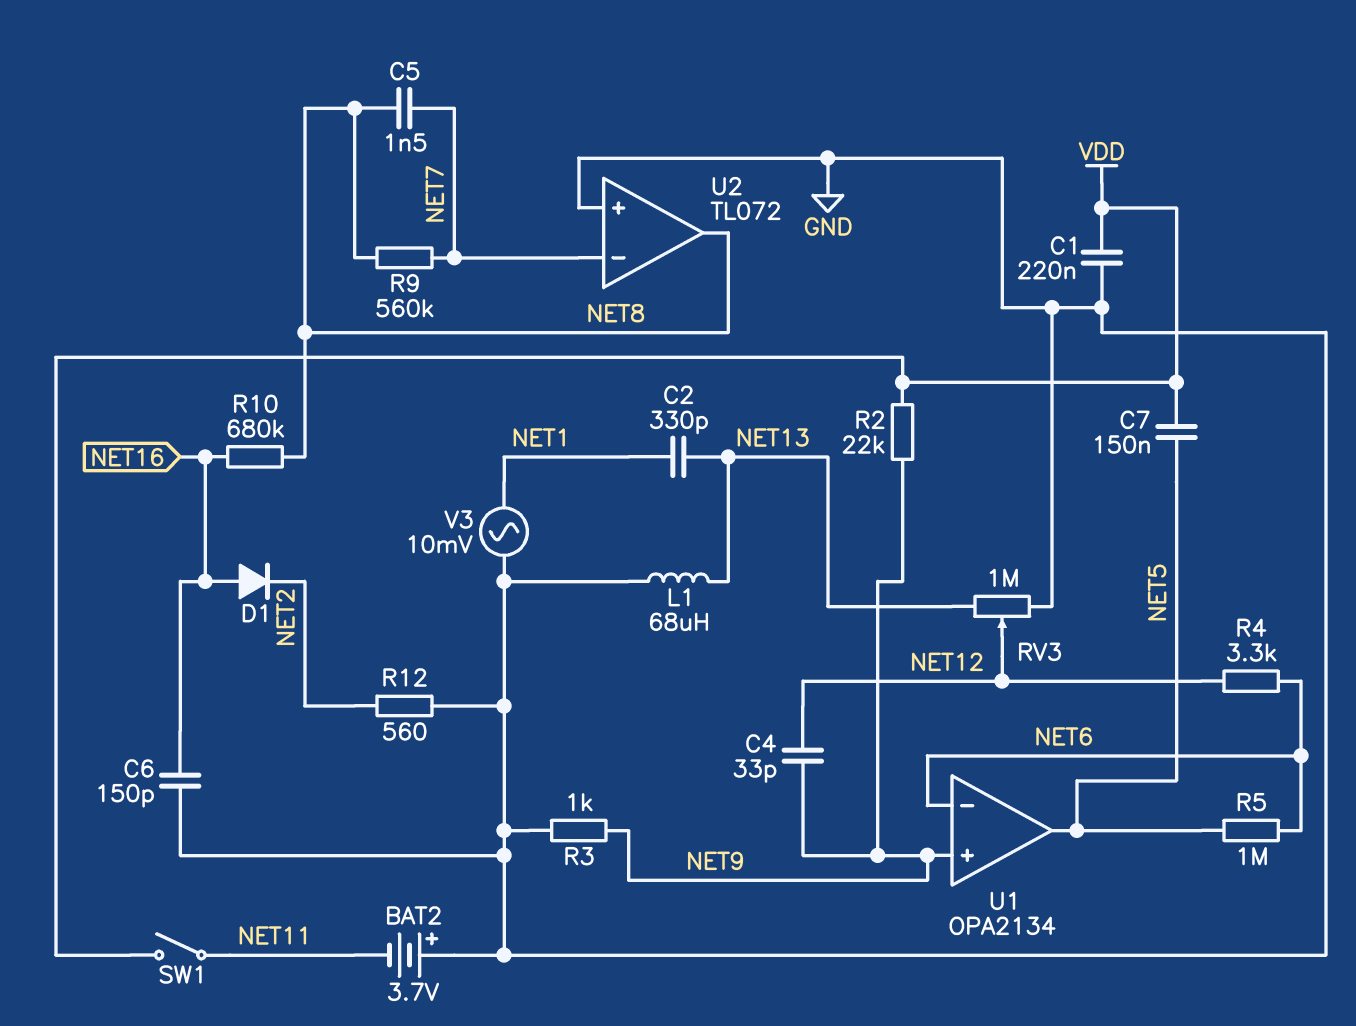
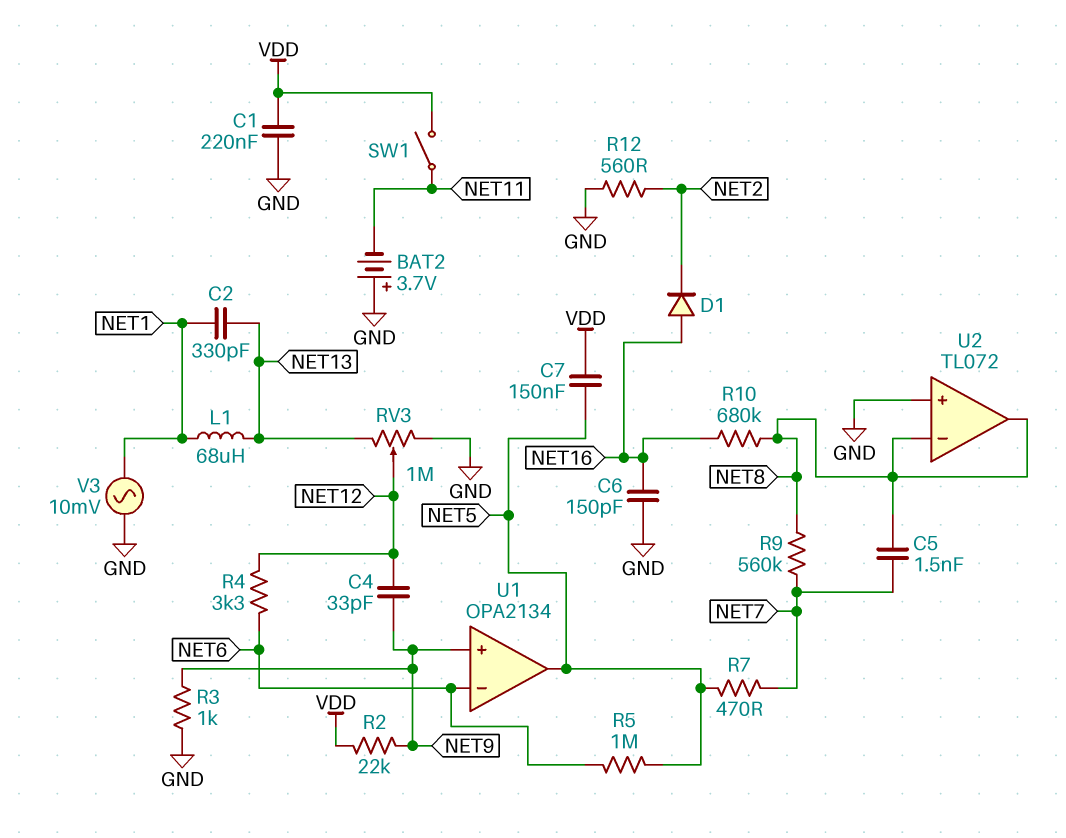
L1: 68uH (GND, NET13) -> 68uH (NET1, NET13)
R7: none -> 470 (NET5, NET7)
U2 pin in-: NET7 -> NET8

